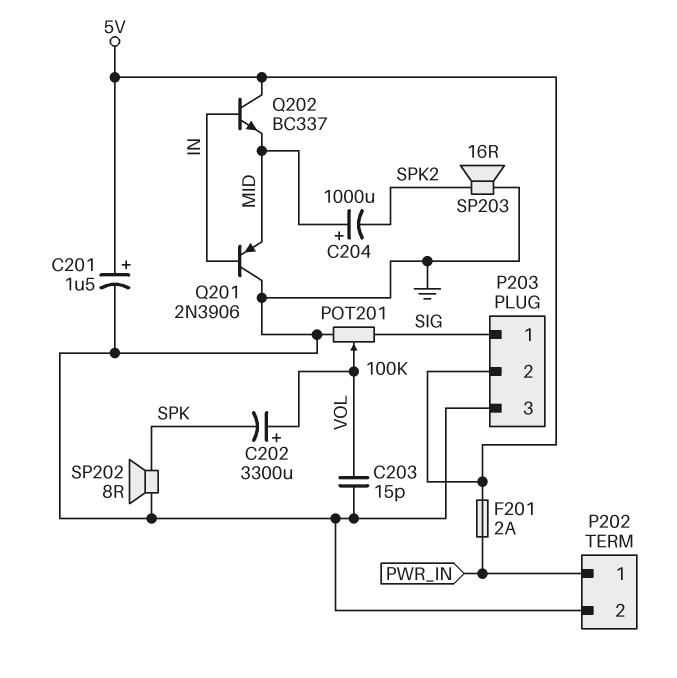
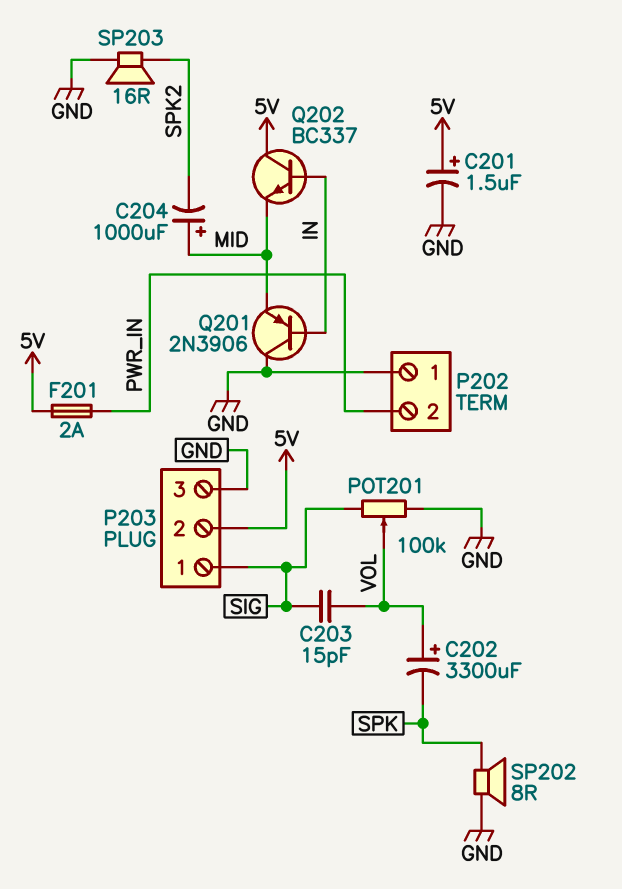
C203: 15pF (GND, VOL) -> 15pF (SIG, VOL)
P202 pin 1: PWR_IN -> GND
P202 pin 2: GND -> PWR_IN

